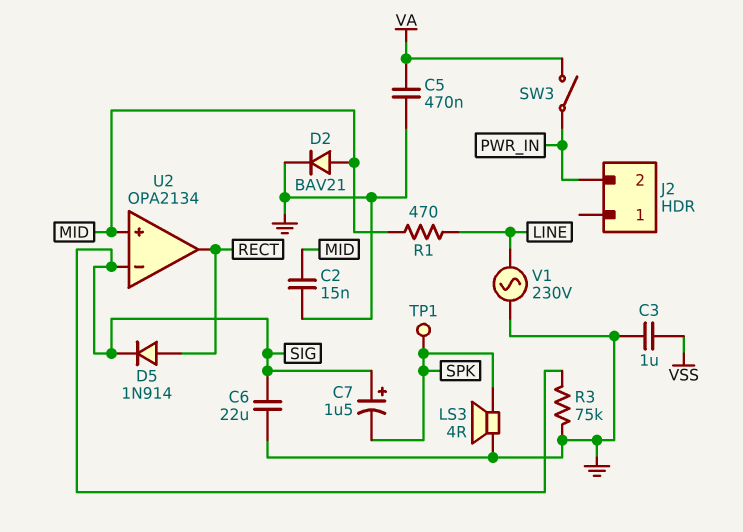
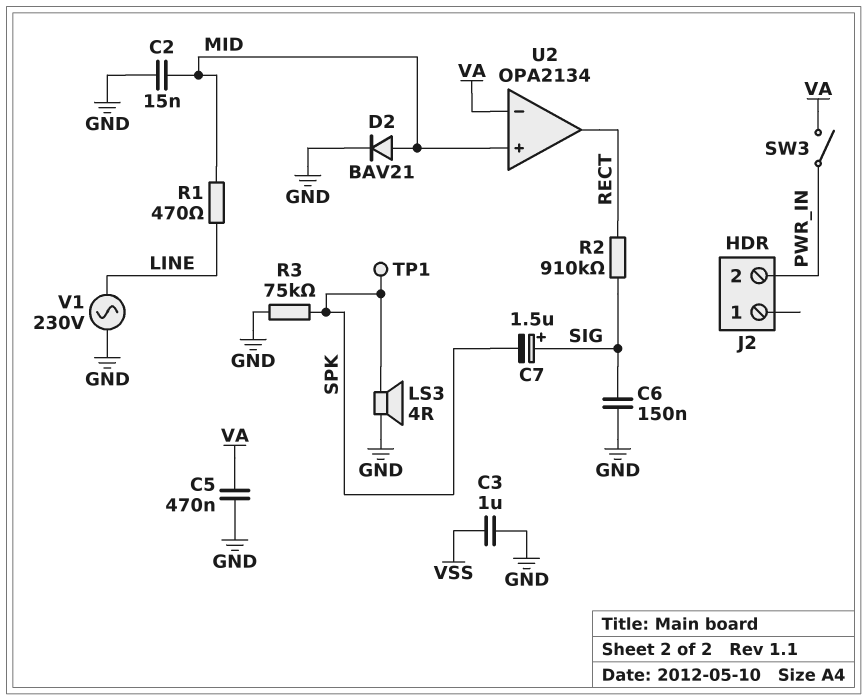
C6: 22uF (GND, SIG) -> 150nF (GND, SIG)
D5: diode 1N914 (A RECT, K SIG) -> none
R2: none -> 910k (RECT, SIG)
R3: 75k (GND, SIG) -> 75k (GND, SPK)
U2 pin in-: SIG -> VA

